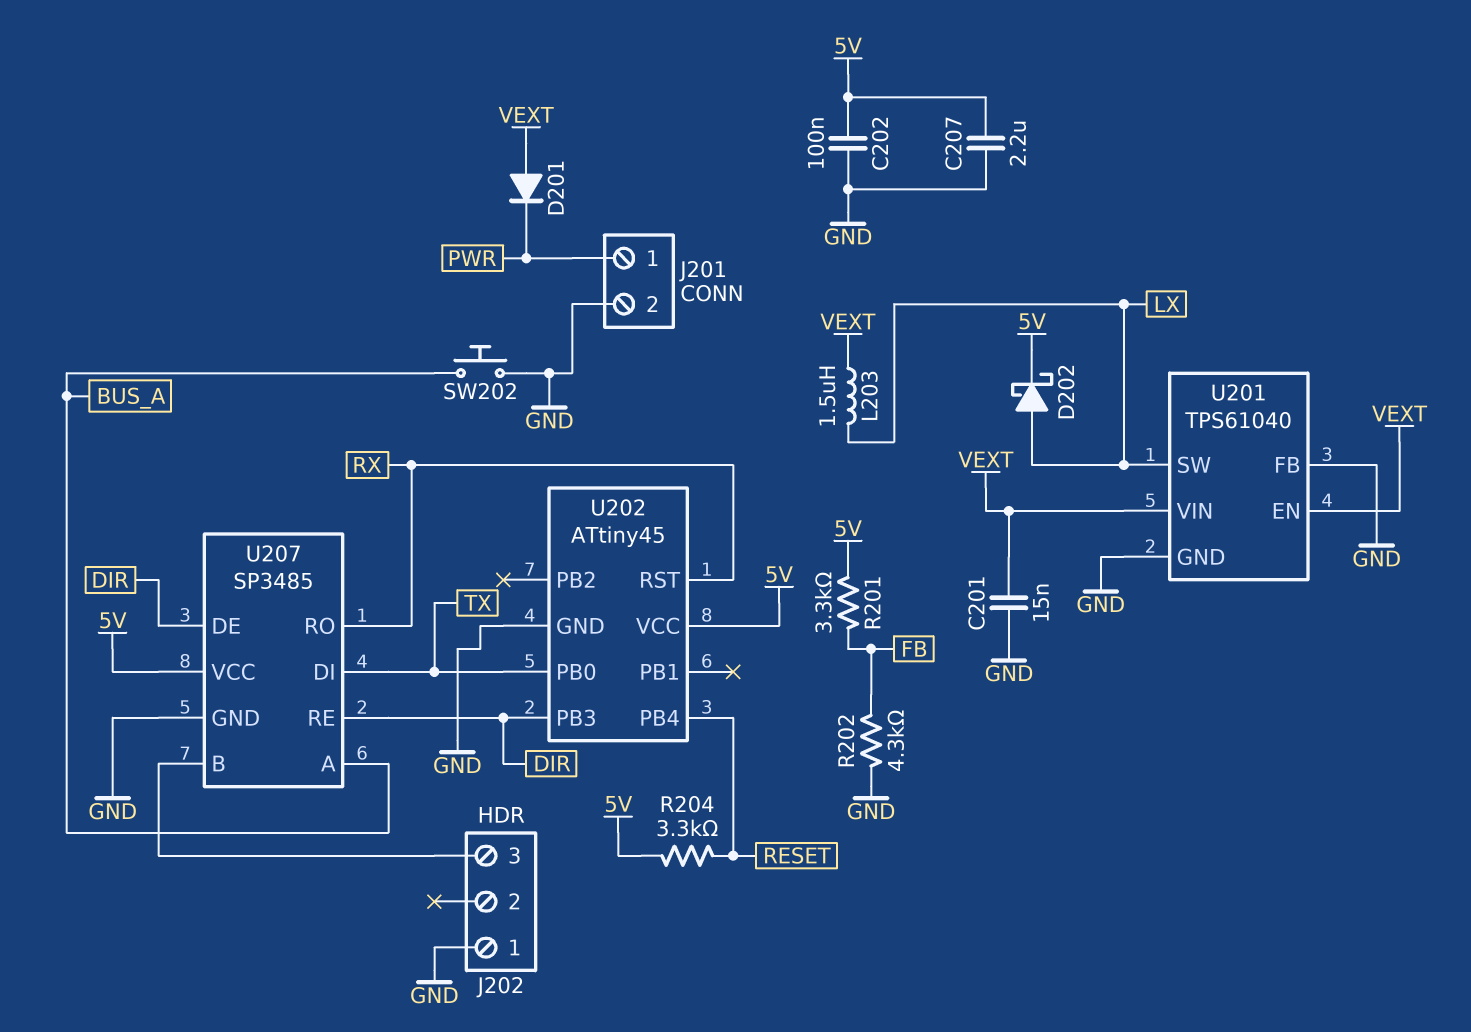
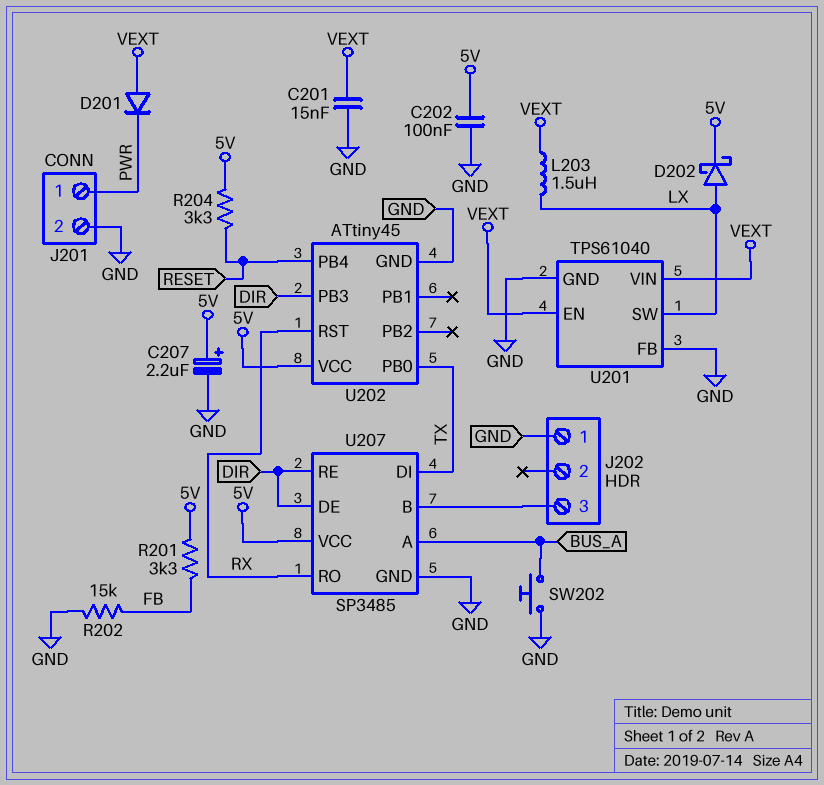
C207: 2.2uF (5V, GND) -> 2.2uF (plus 5V, minus GND)
R202: 4.3k (FB, GND) -> 15k (FB, GND)

